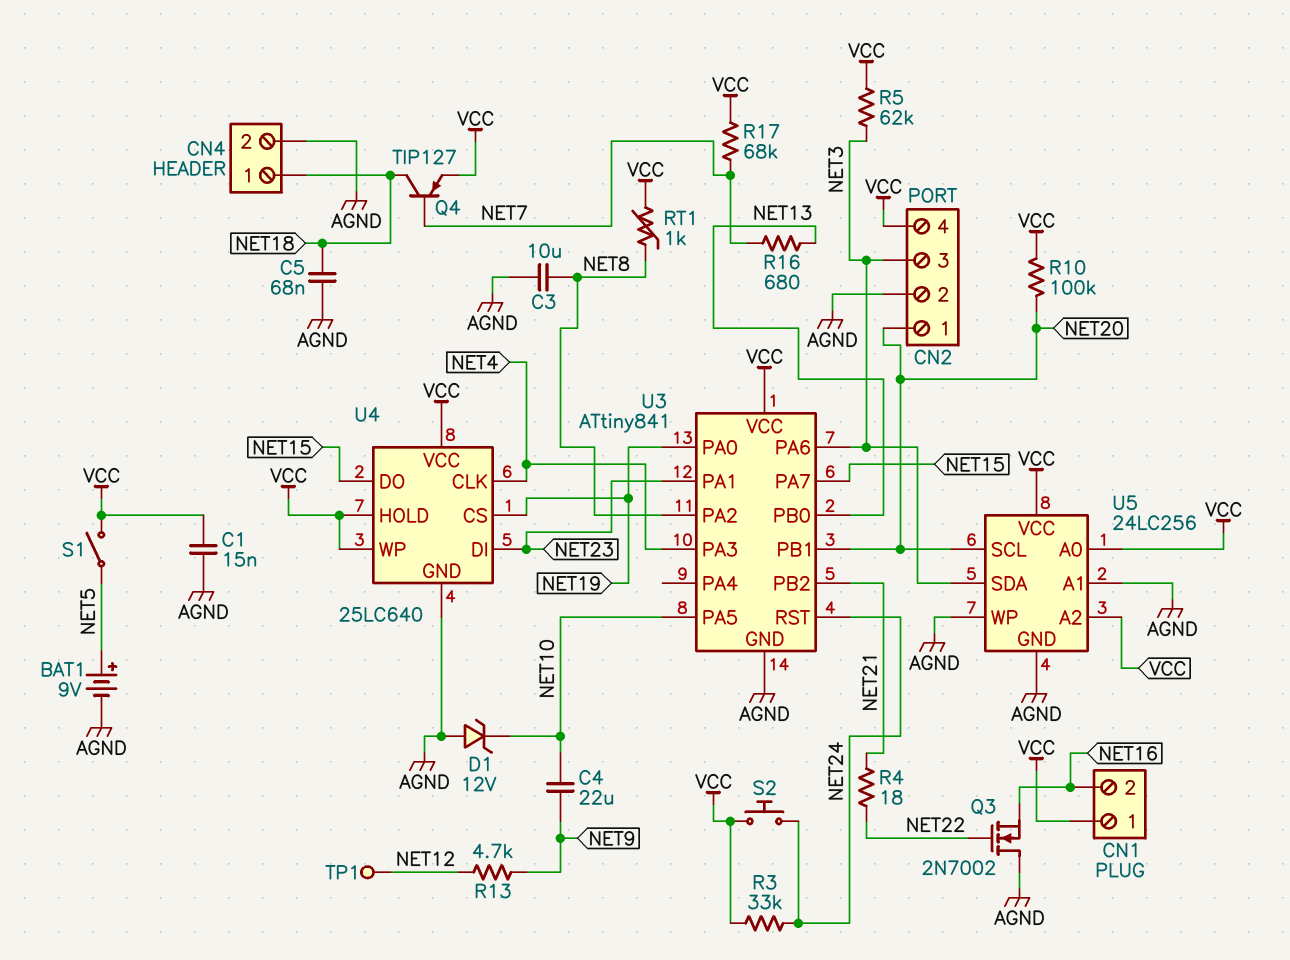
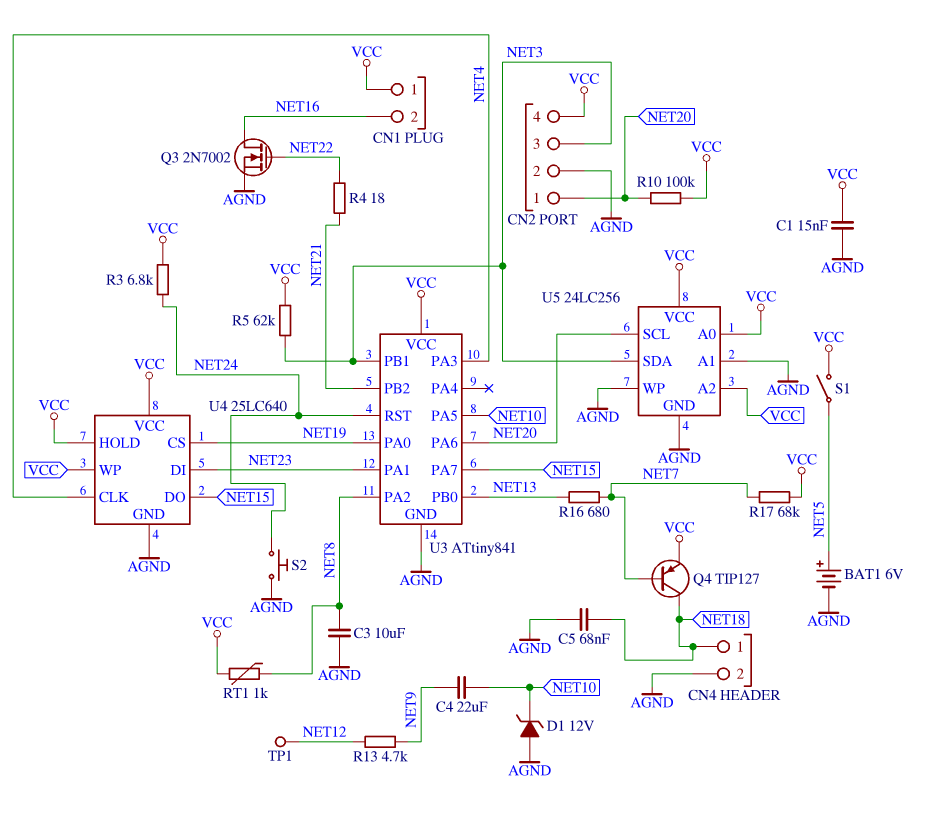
BAT1: 9V (plus NET5, minus AGND) -> 6V (plus NET5, minus AGND)
Q3: NMOS 2N7002 (G NET22, D AGND, S NET16) -> NMOS 2N7002 (G NET22, D NET16, S AGND)
R3: 33k (NET24, VCC) -> 6.8k (NET24, VCC)
S2: button (NET24, VCC) -> button (AGND, NET24)
U3 pin PA6: NET3 -> NET20
U3 pin PB1: NET20 -> NET3

